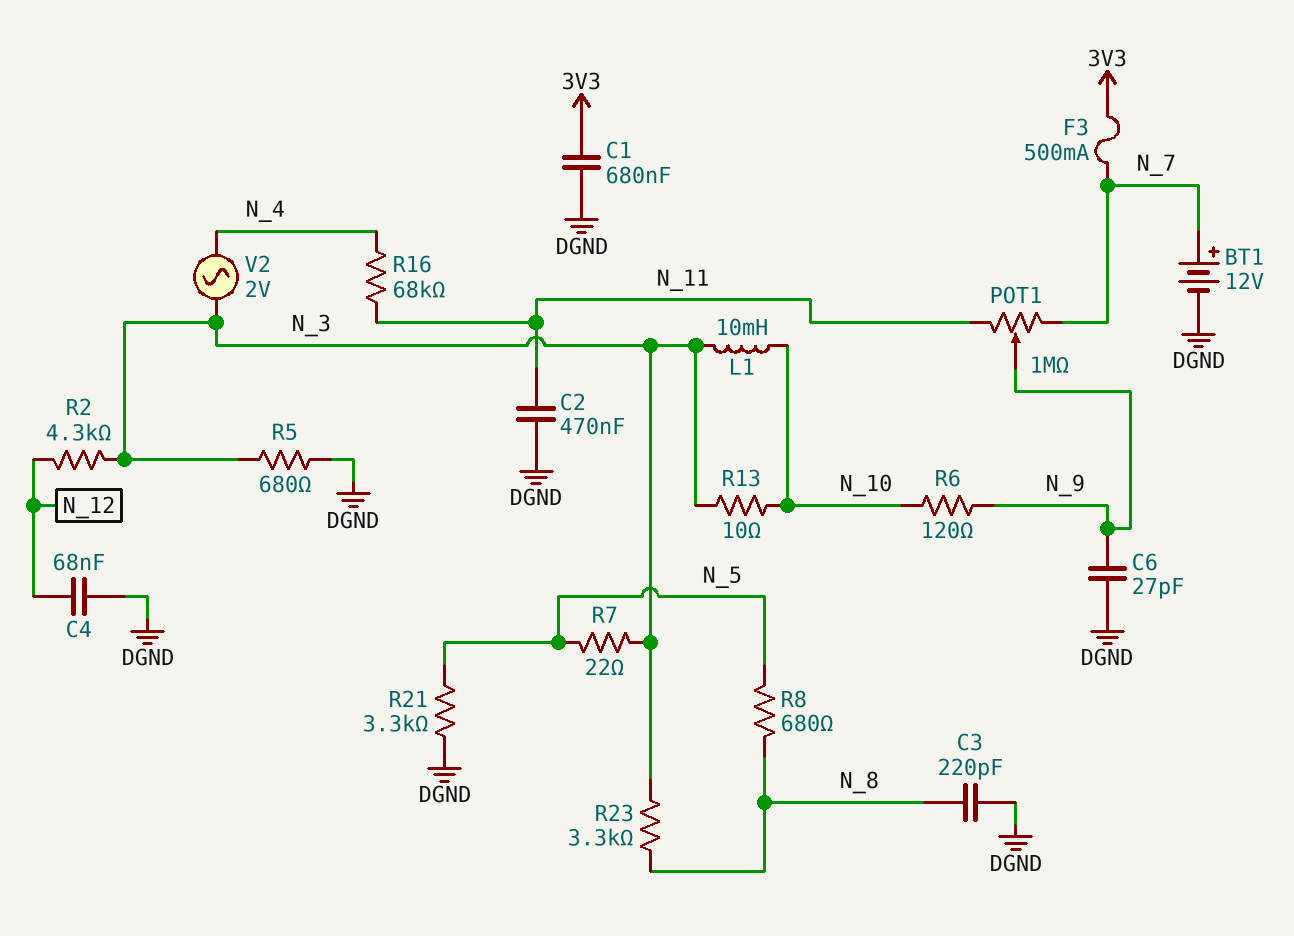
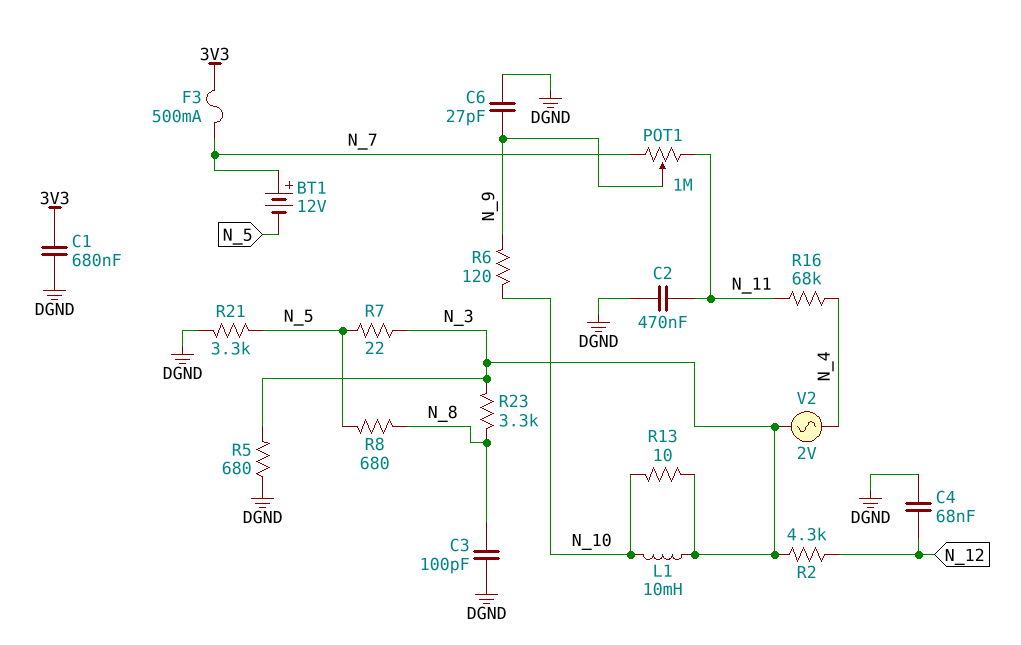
BT1: 12V (plus N_7, minus DGND) -> 12V (plus N_7, minus N_5)
C3: 220pF (DGND, N_8) -> 100pF (DGND, N_8)

